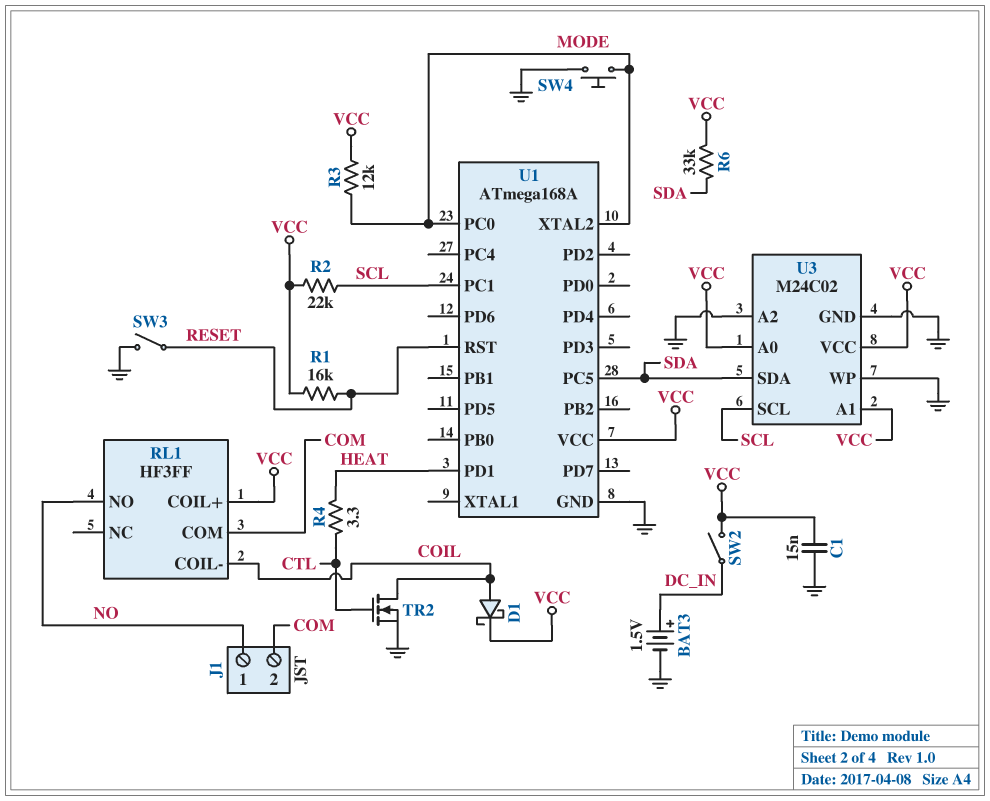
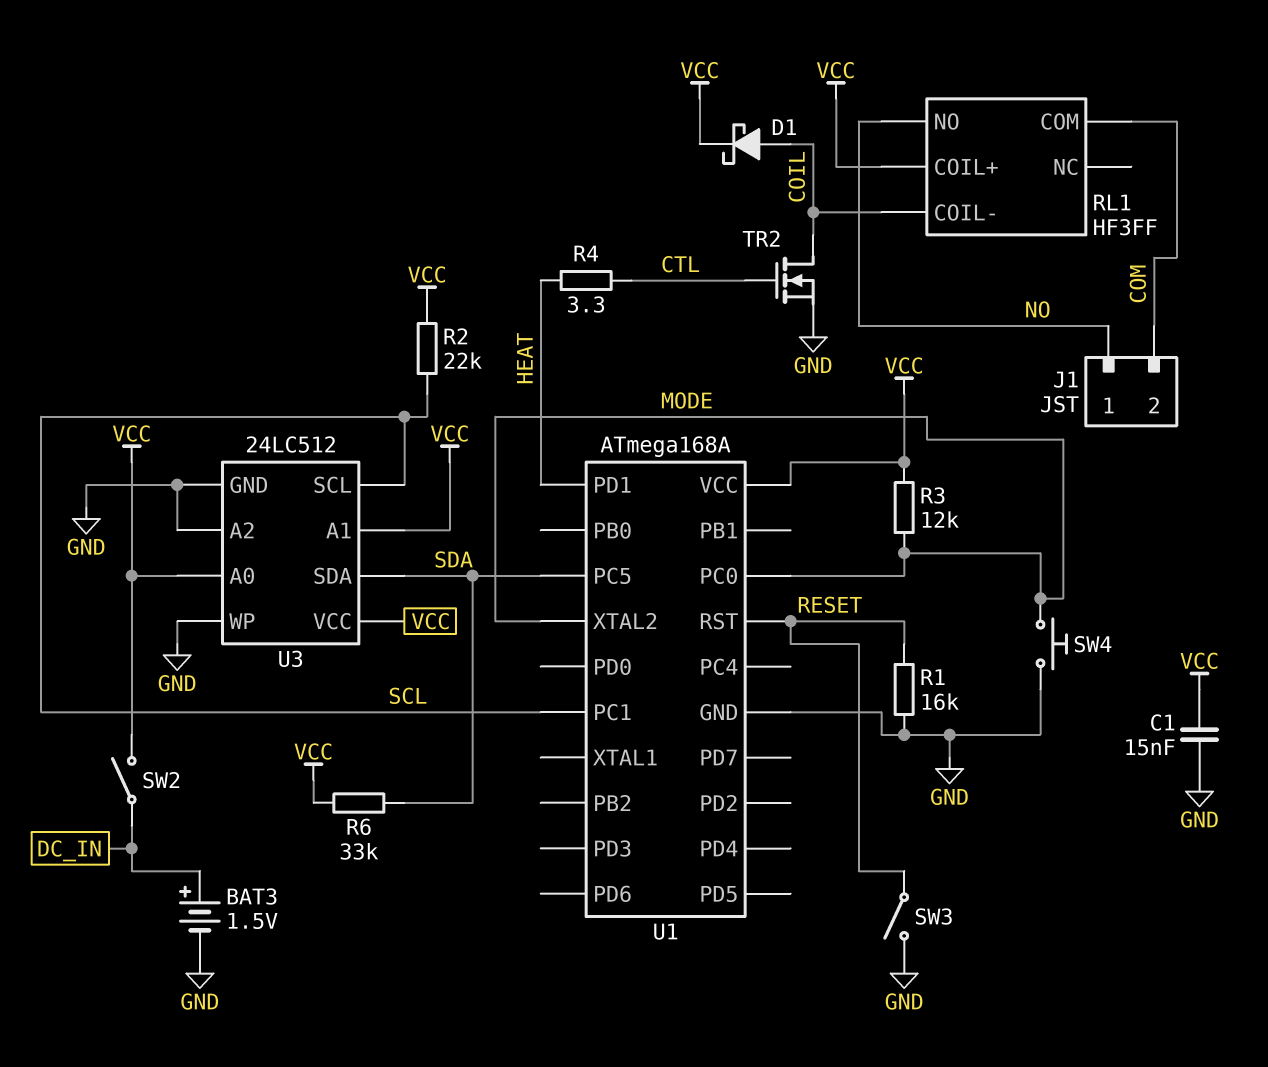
R1: 16k (RESET, VCC) -> 16k (GND, RESET)
U3: M24C02 -> 24LC512

